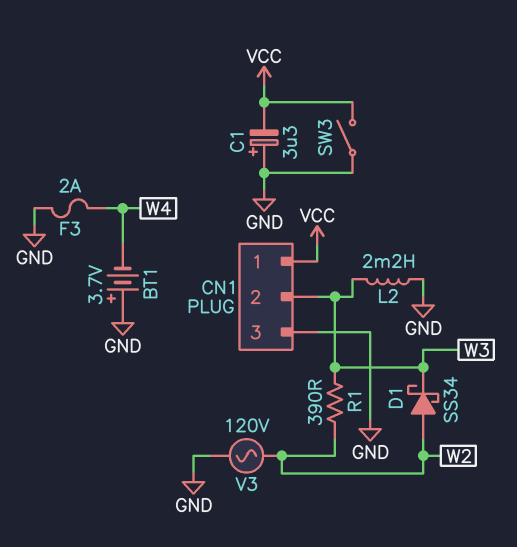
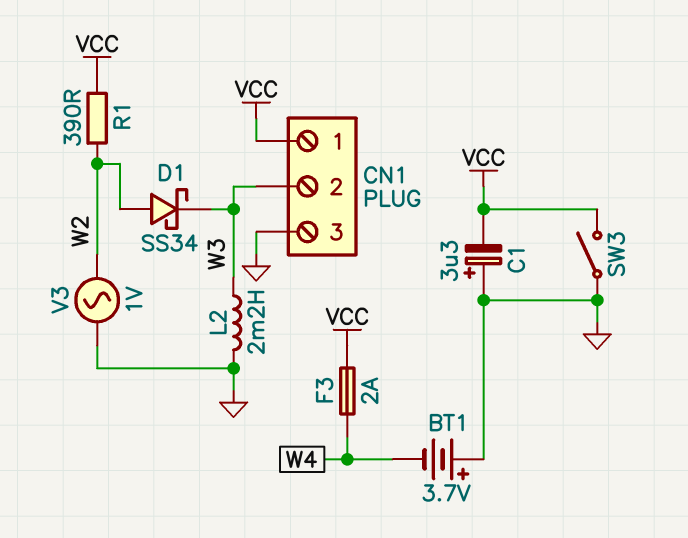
F3: 2A (GND, W4) -> 2A (VCC, W4)
R1: 390 (W2, W3) -> 390 (VCC, W2)
V3: AC 120V (GND, W2) -> AC 1V (GND, W2)

